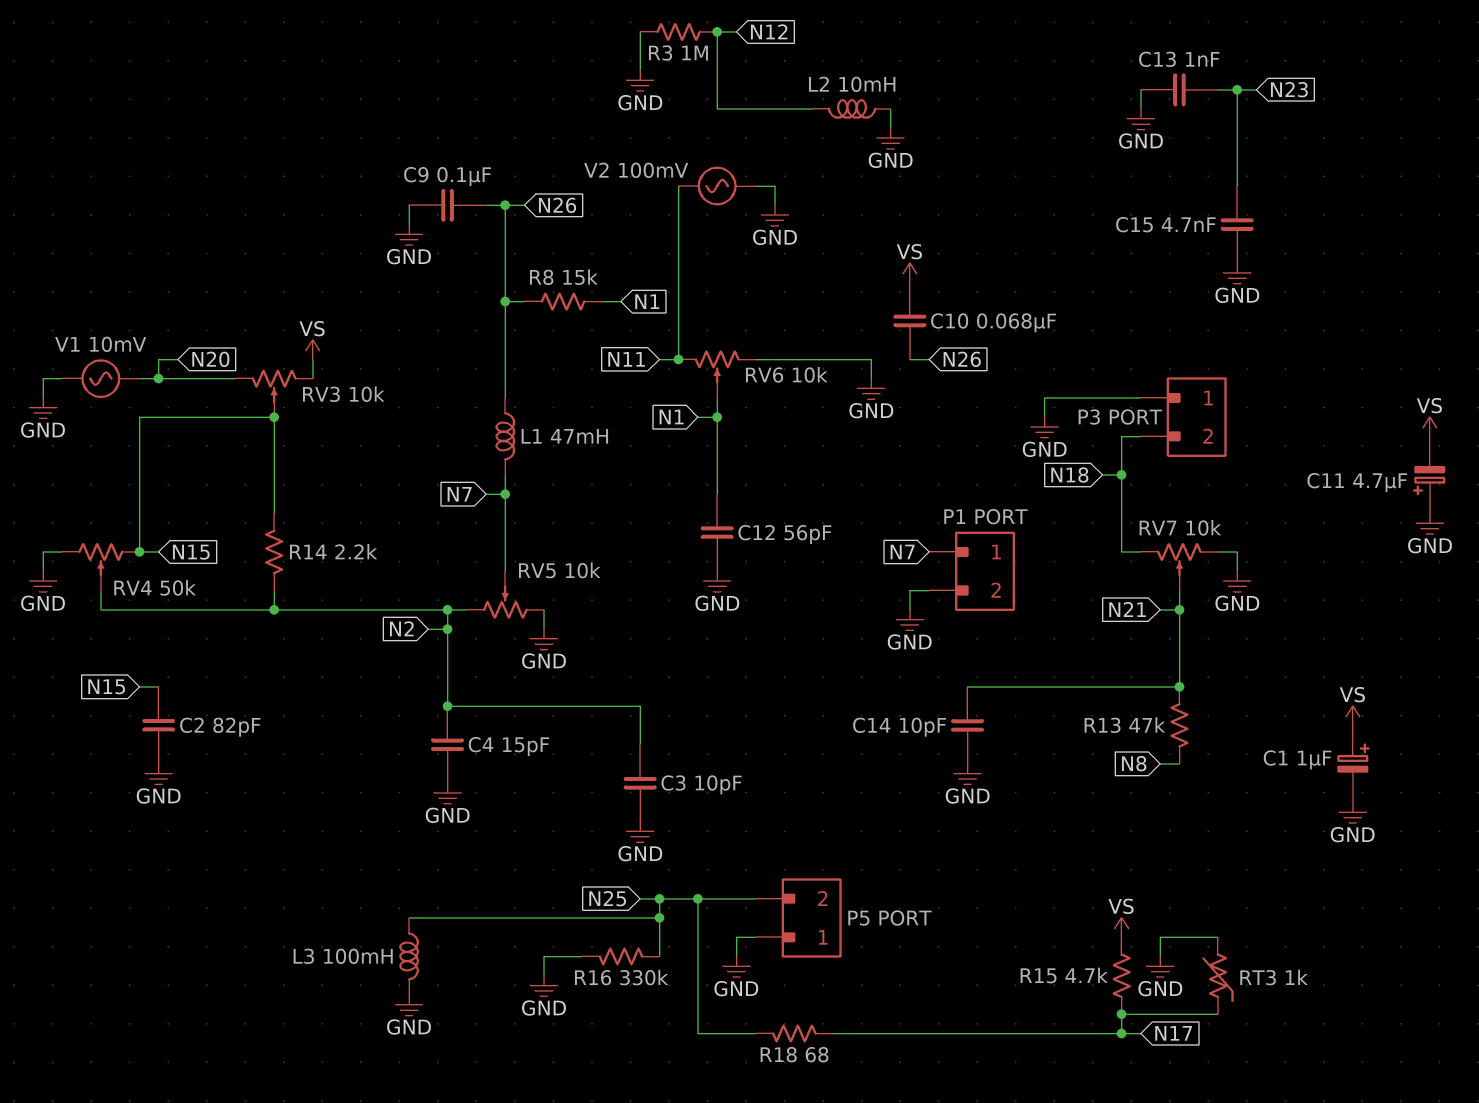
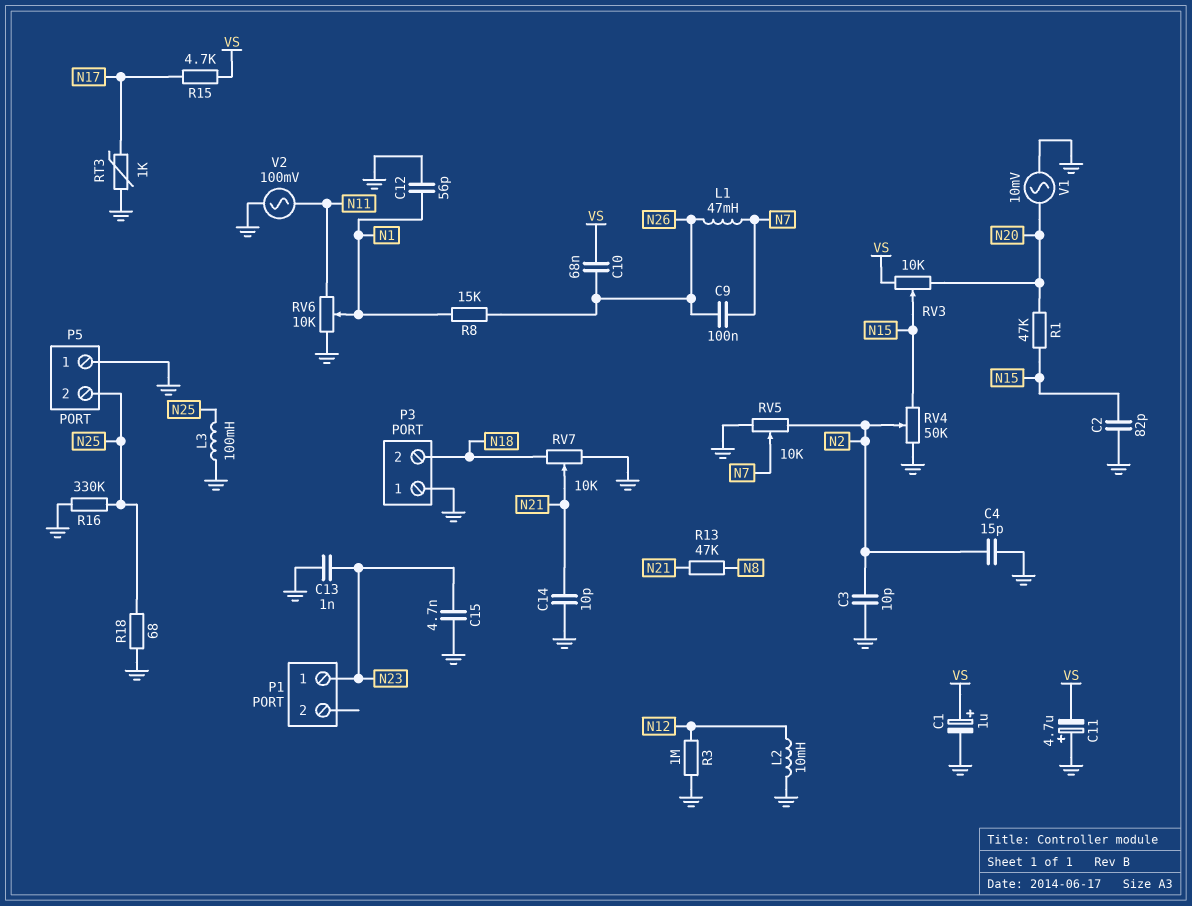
C9: 100nF (GND, N26) -> 100nF (N7, N26)
P1 pin 1: N7 -> N23
P1 pin 2: GND -> none
R1: none -> 47k (N15, N20)
R14: 2.2k (N2, N15) -> none
R18: 68 (N17, N25) -> 68 (GND, N25)

